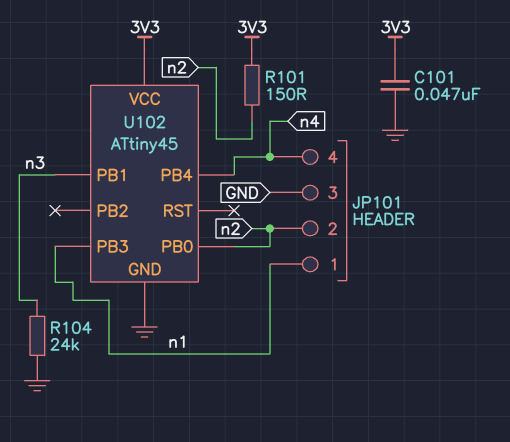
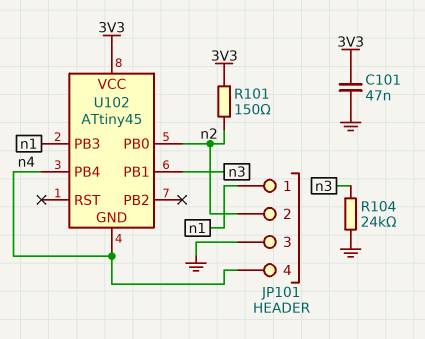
U102 pin GND: GND -> n4

